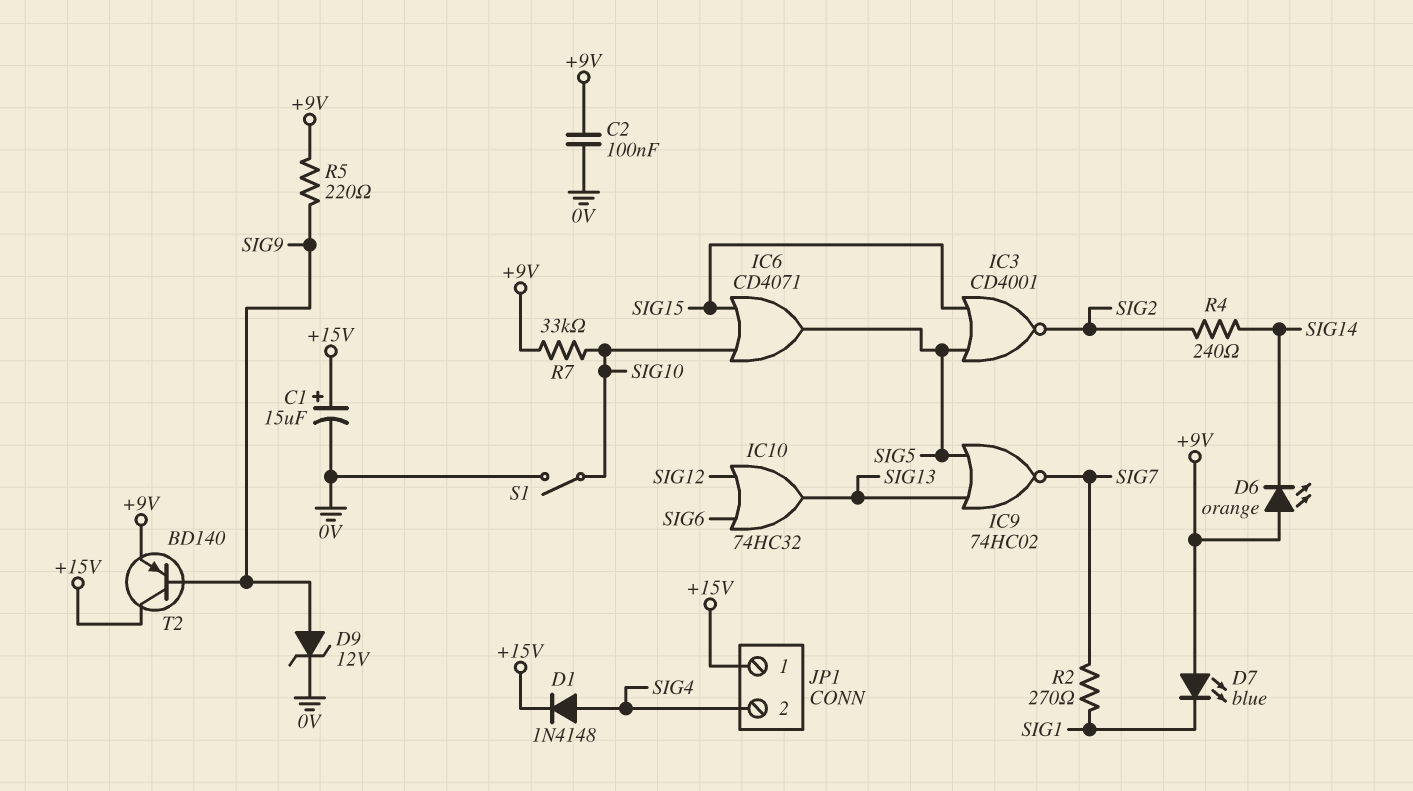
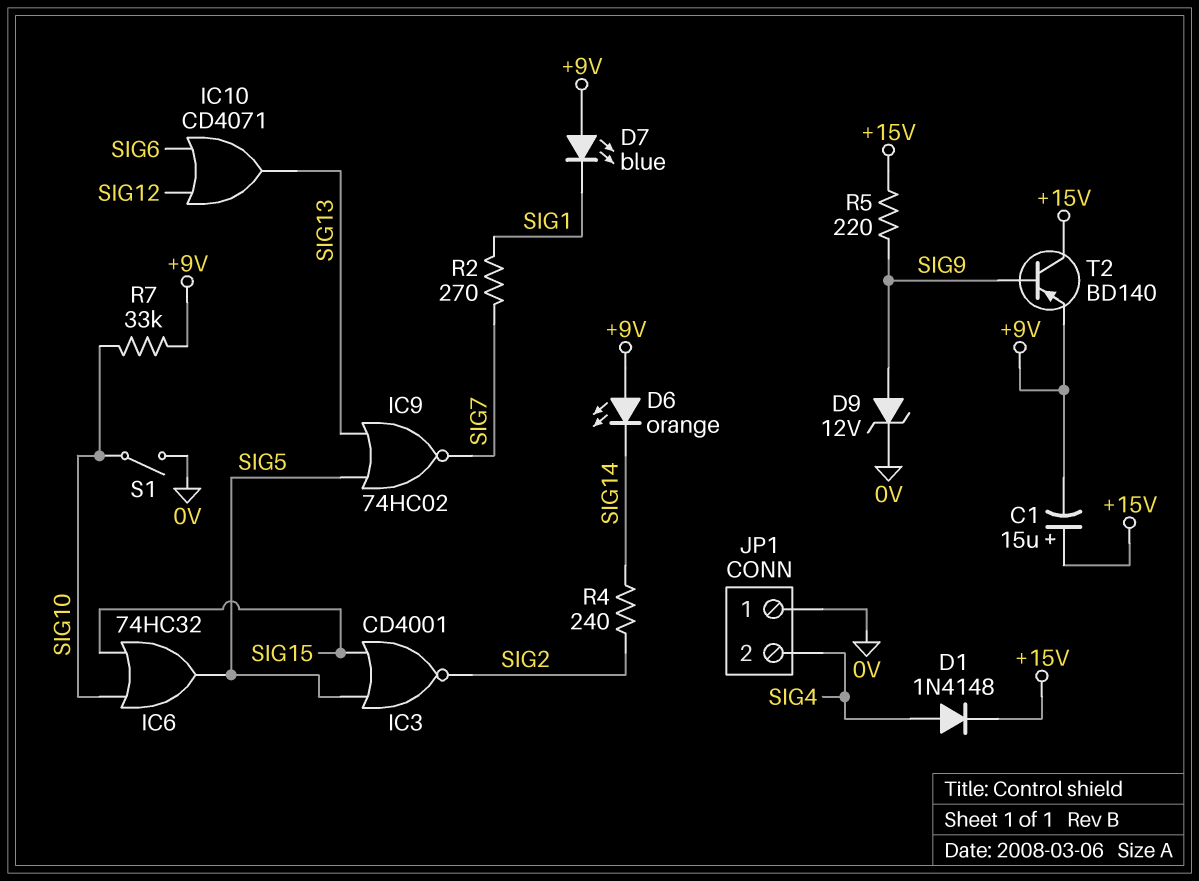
C1: 15uF (plus +15V, minus 0V) -> 15uF (plus +15V, minus +9V)
C2: 100nF (+9V, 0V) -> none
IC6: OR CD4071 (in SIG10, in SIG15, out SIG5) -> OR 74HC32 (in SIG10, in SIG15, out SIG5)
IC10: OR 74HC32 (in SIG6, in SIG12, out SIG13) -> OR CD4071 (in SIG6, in SIG12, out SIG13)
JP1 pin 1: +15V -> 0V
R5: 220 (+9V, SIG9) -> 220 (+15V, SIG9)

